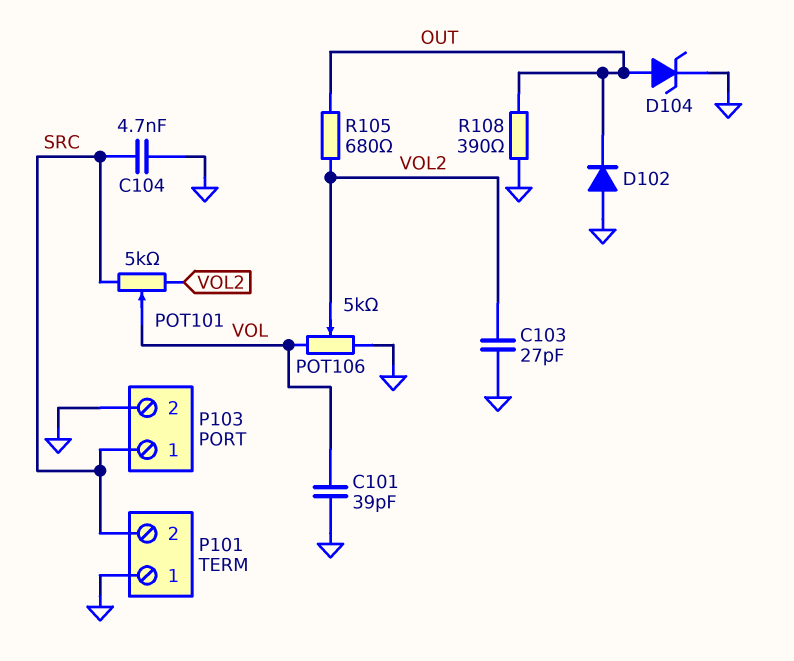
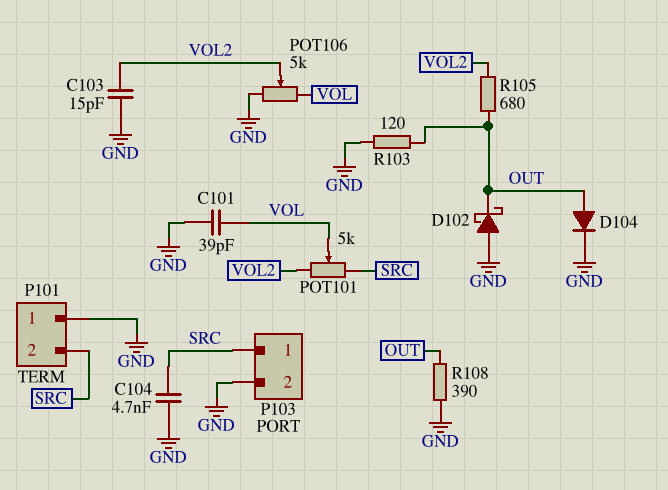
C103: 27pF (GND, VOL2) -> 15pF (GND, VOL2)
D102: diode (A GND, K OUT) -> schottky (A GND, K OUT)
D104: zener (A OUT, K GND) -> diode (A OUT, K GND)
R103: none -> 120 (GND, OUT)

